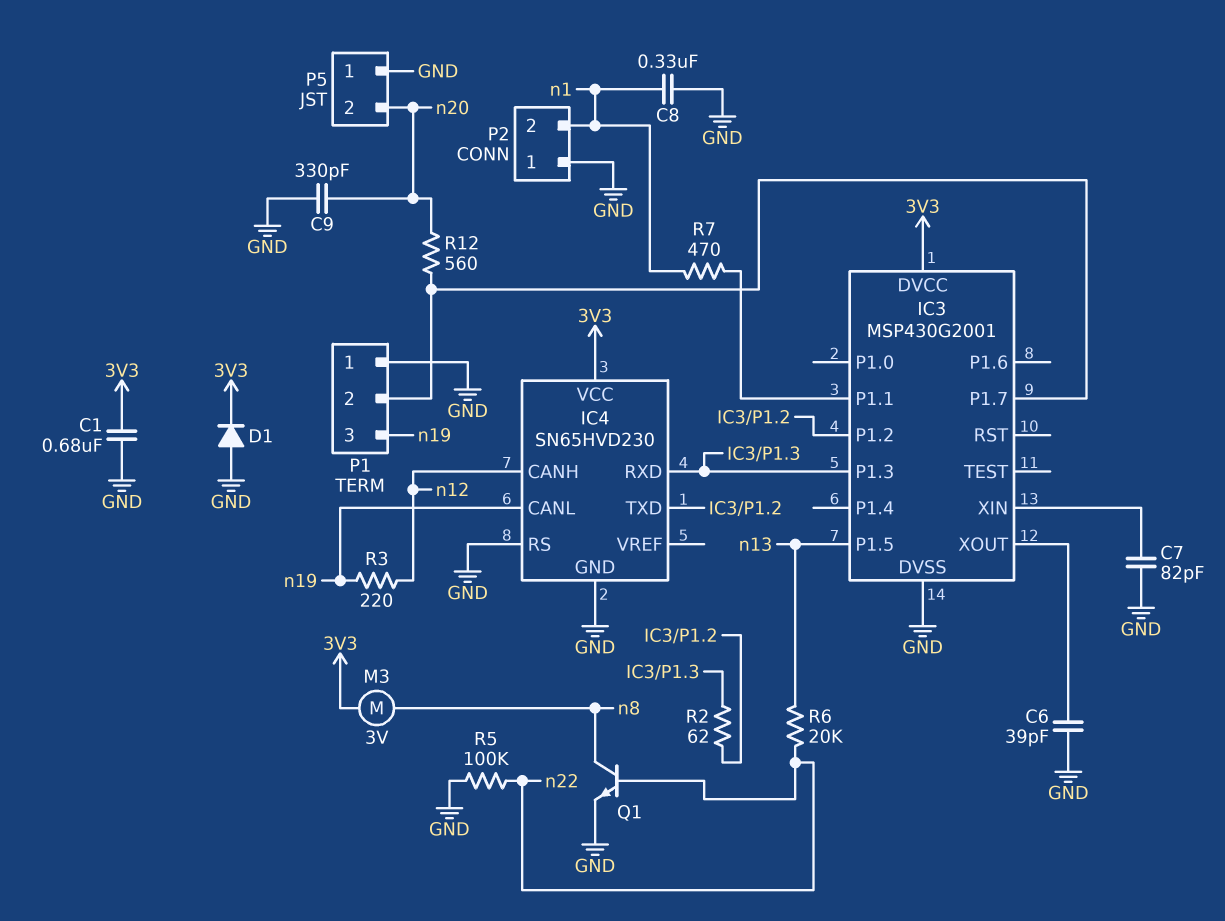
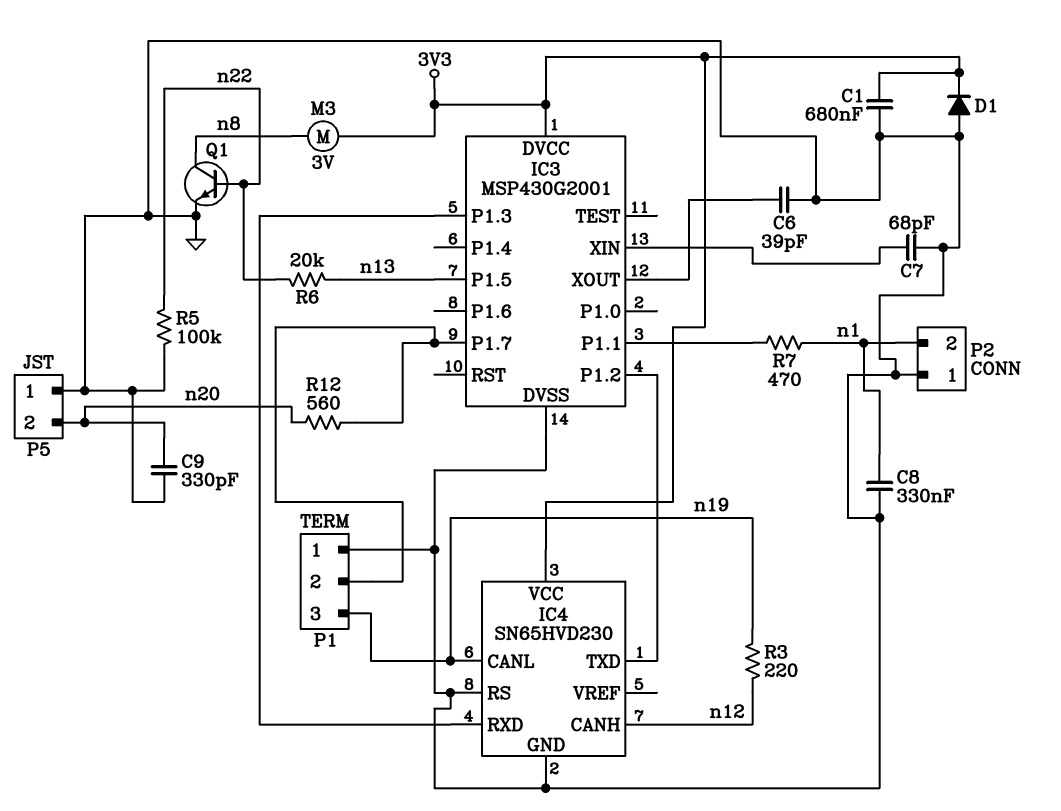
C7: 82pF (GND, IC3/XIN) -> 68pF (GND, IC3/XIN)
R2: 62 (IC3/P1.2, IC3/P1.3) -> none

